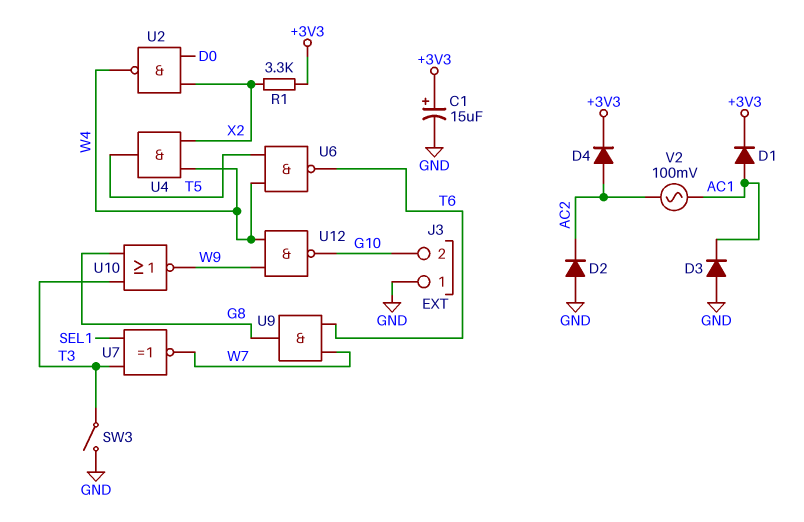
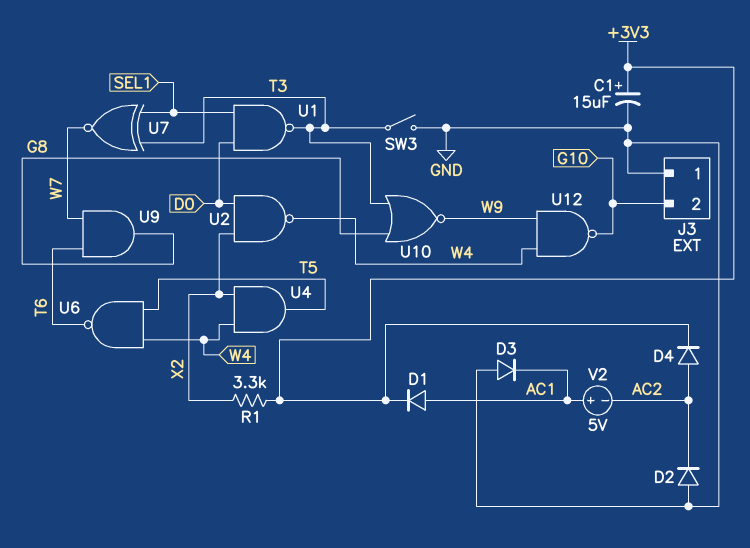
U1: none -> NAND (in D0, in SEL1, out T3)
V2: AC 100mV (AC1, AC2) -> 5V (plus AC1, minus AC2)

